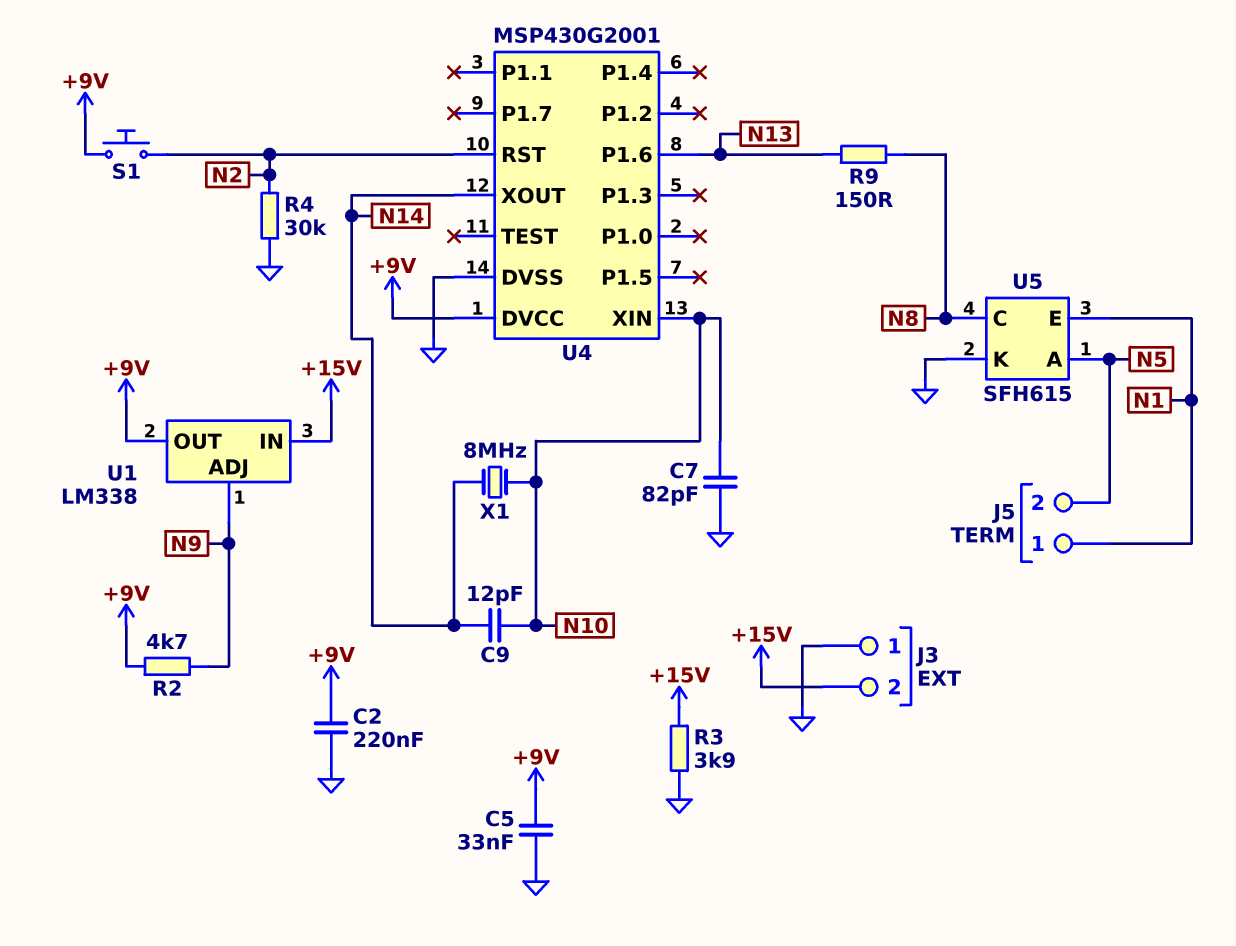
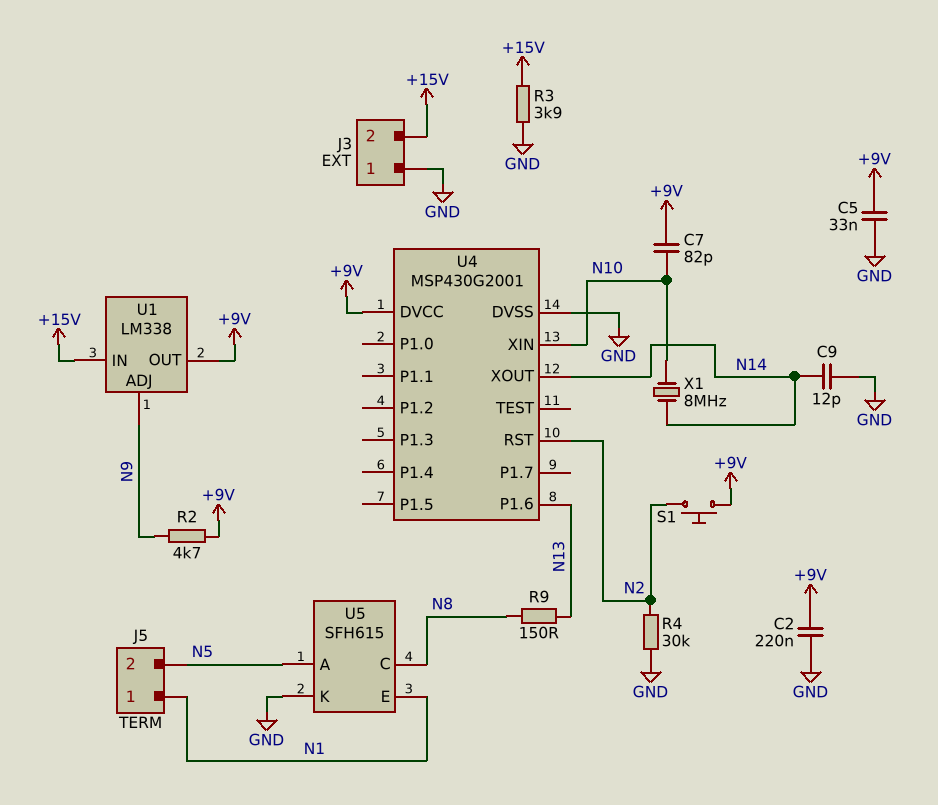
C7: 82pF (GND, N10) -> 82pF (+9V, N10)
C9: 12pF (N10, N14) -> 12pF (GND, N14)

